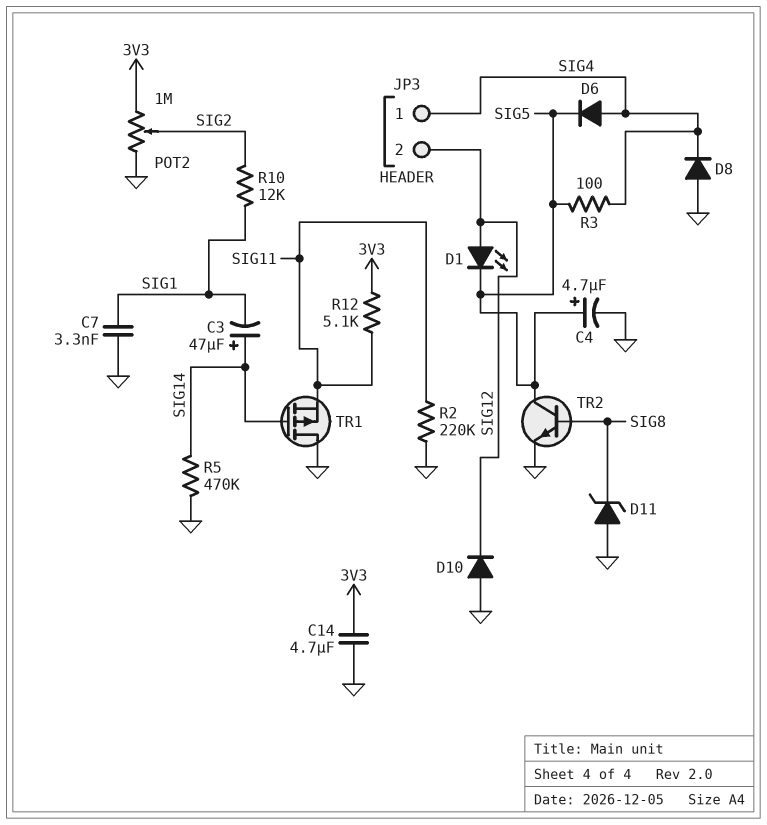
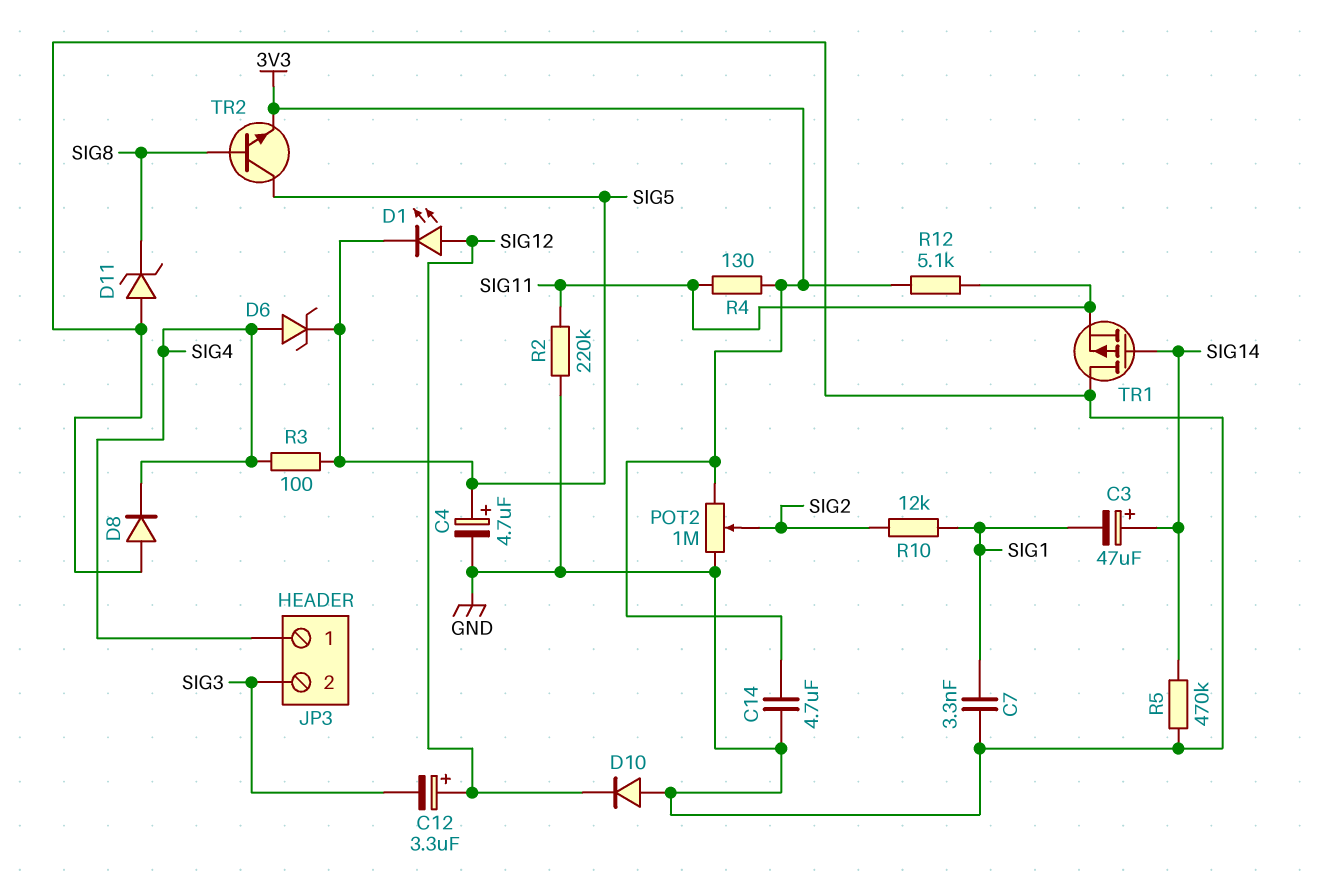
C12: none -> 3.3uF (plus SIG12, minus SIG3)
D6: diode (A SIG4, K SIG5) -> zener (A SIG4, K SIG5)
JP3 pin 2: SIG12 -> SIG3
R4: none -> 130 (3V3, SIG11)
TR2: NPN (B SIG8, C SIG5, E GND) -> NPN (B SIG8, C SIG5, E 3V3)

